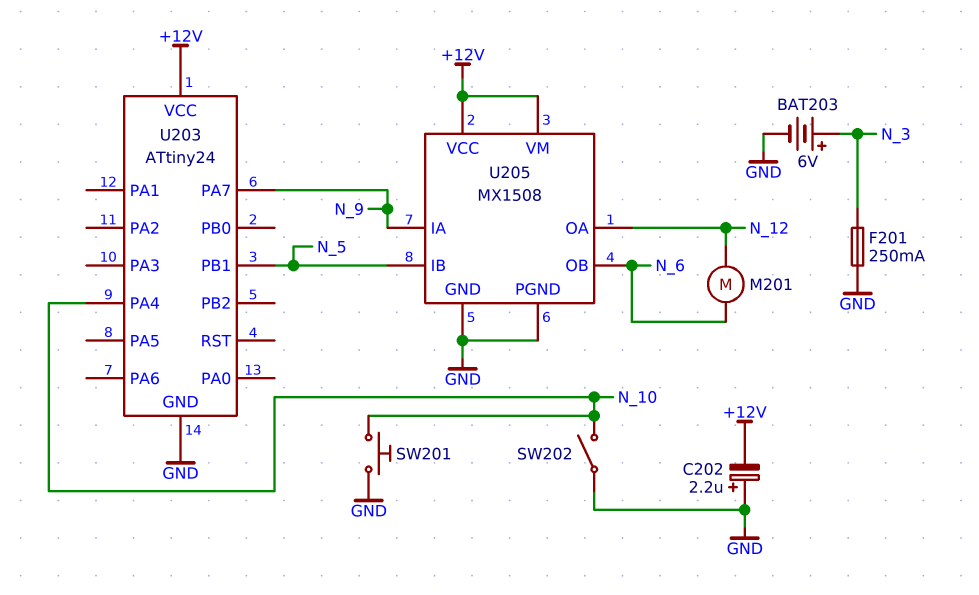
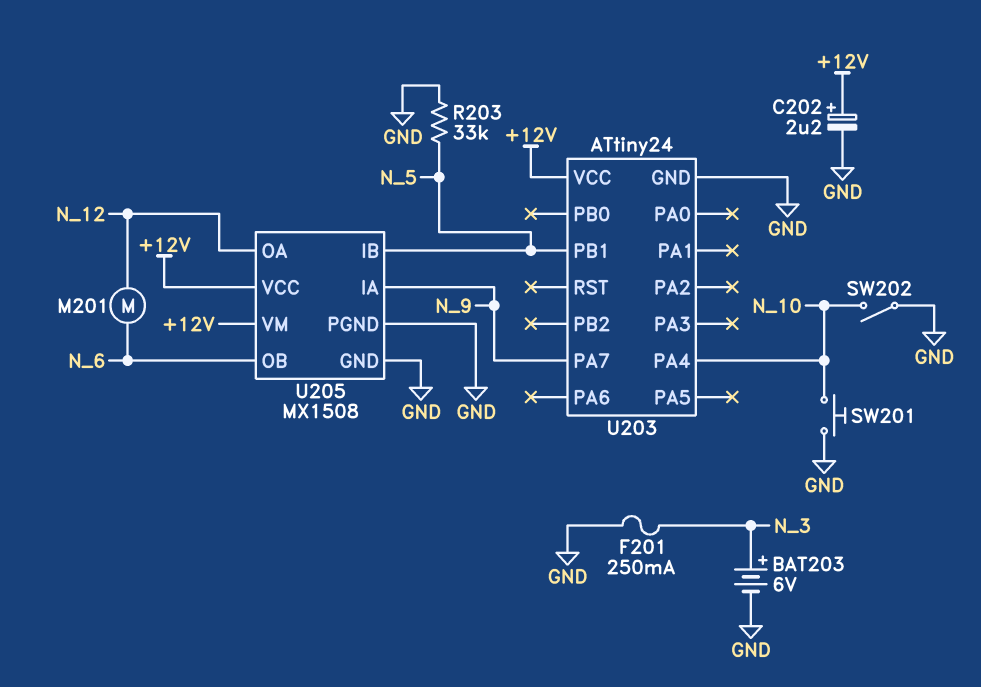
C202: 2.2uF (plus GND, minus +12V) -> 2.2uF (plus +12V, minus GND)
R203: none -> 33k (GND, N_5)

